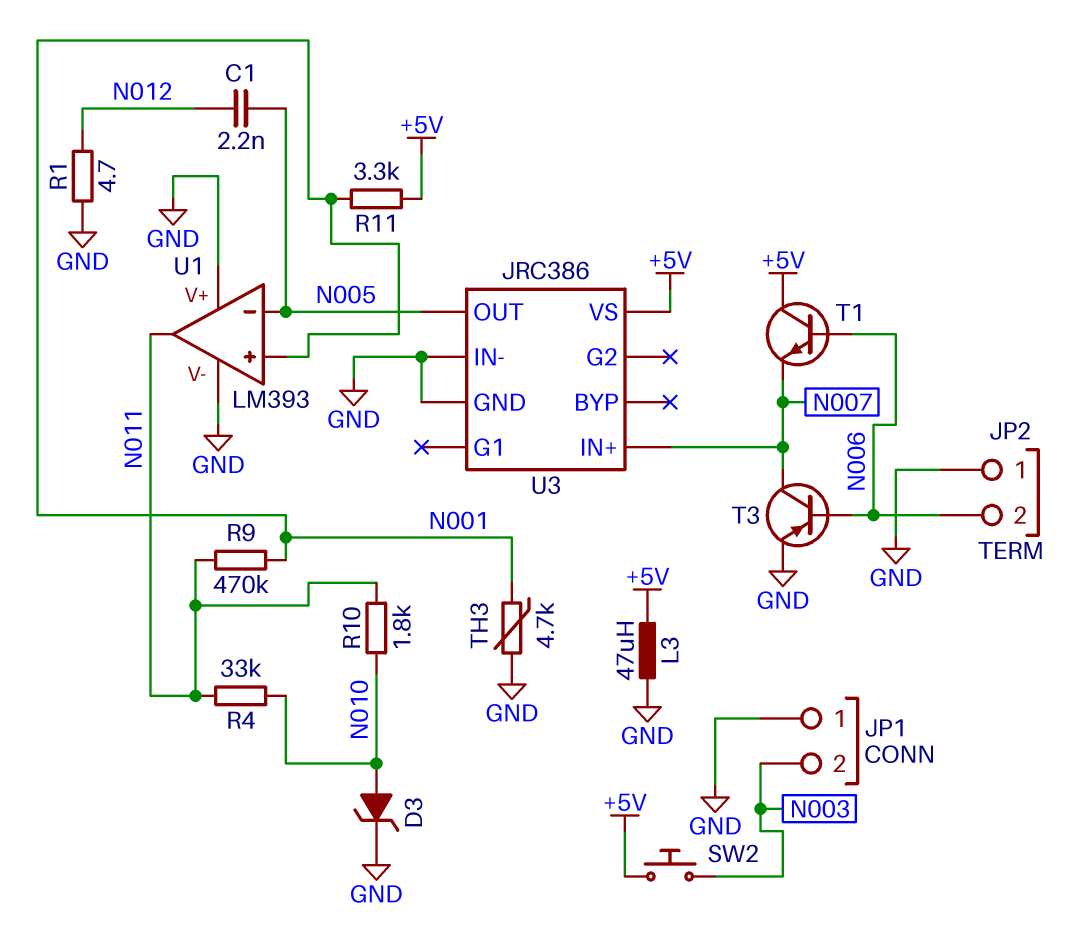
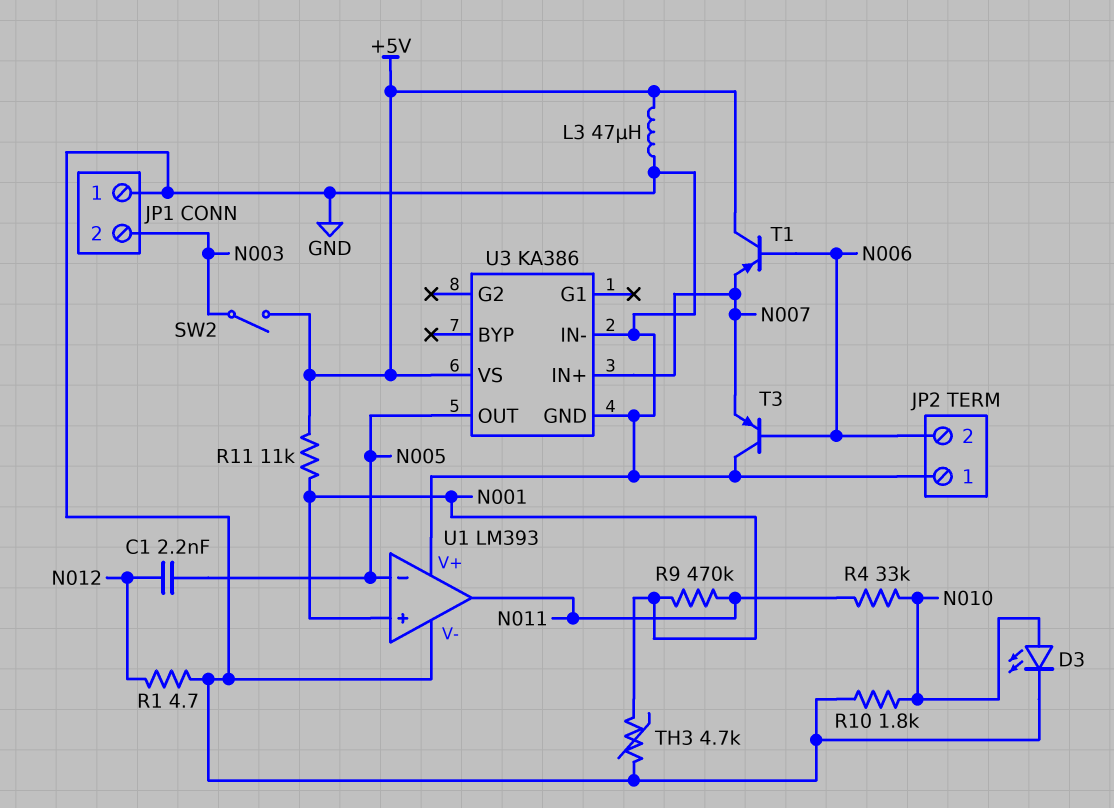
D3: zener (A N010, K GND) -> LED (A N010, K GND)
R10: 1.8k (N010, N011) -> 1.8k (GND, N010)
R11: 3.3k (+5V, N001) -> 11k (+5V, N001)
SW2: button (+5V, N003) -> switch (+5V, N003)
T1: NPN (B N006, C +5V, E N007) -> PNP (B N006, C +5V, E N007)
T3: PNP (B N006, C N007, E GND) -> PNP (B N006, C GND, E N007)
U3: JRC386 -> KA386

